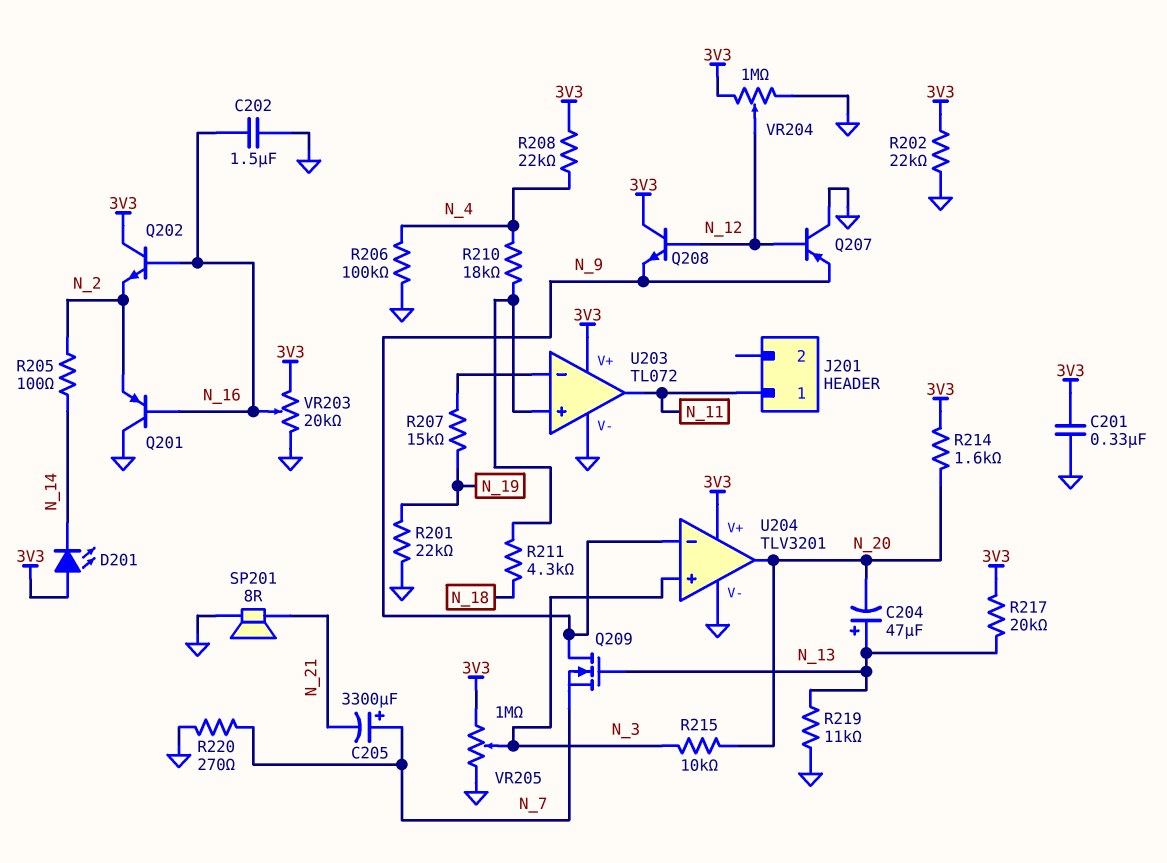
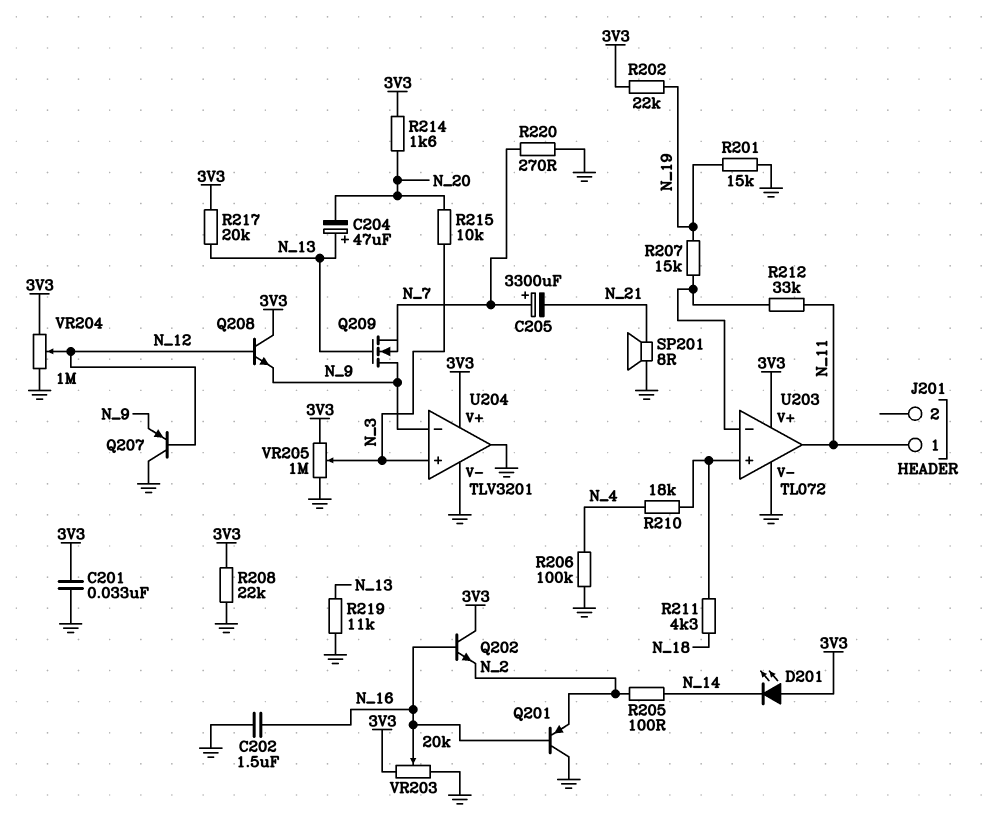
C201: 330nF (3V3, GND) -> 33nF (3V3, GND)
R201: 22k (GND, N_19) -> 15k (GND, N_19)
R202: 22k (3V3, GND) -> 22k (3V3, N_19)
R208: 22k (3V3, N_4) -> 22k (3V3, GND)
R212: none -> 33k (N_11, U203/in-)
U204 pin out: N_20 -> GND

